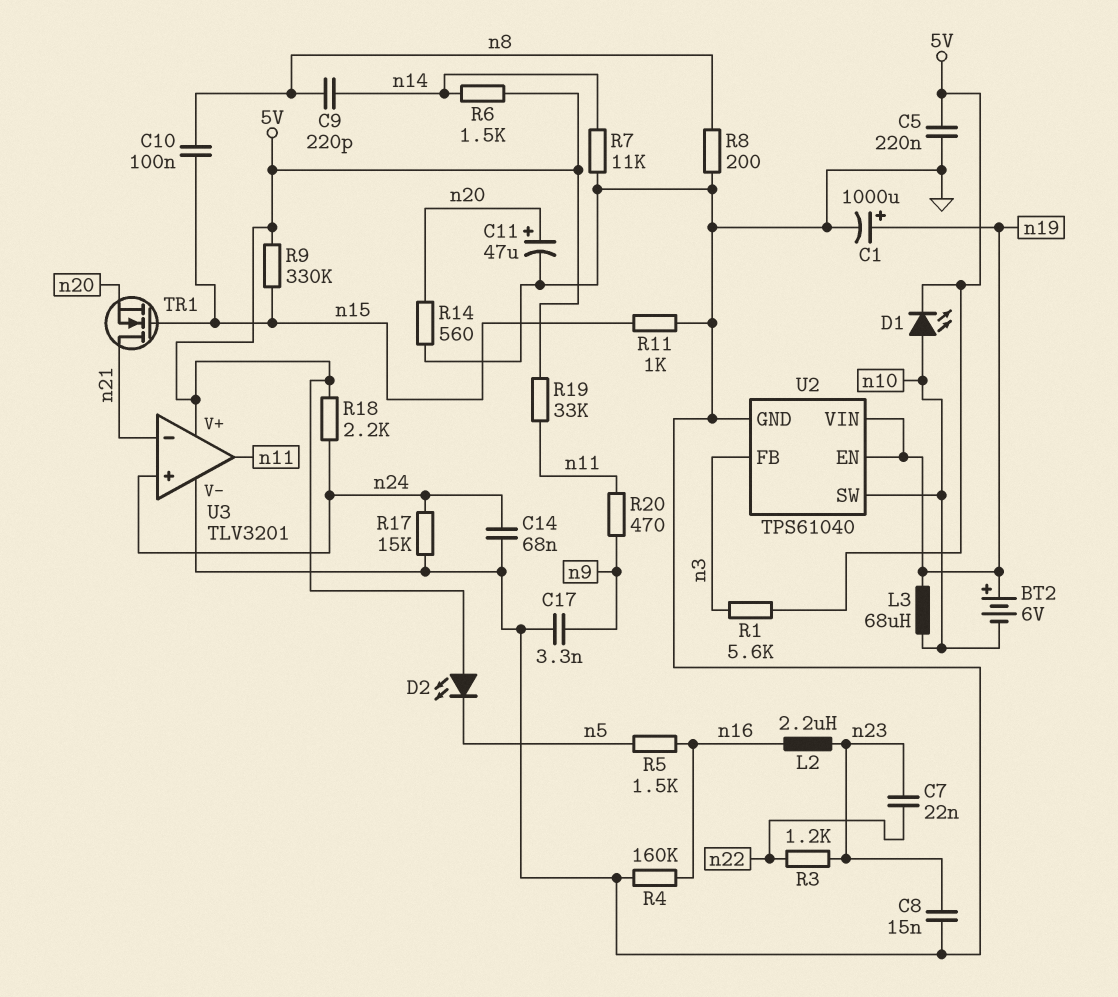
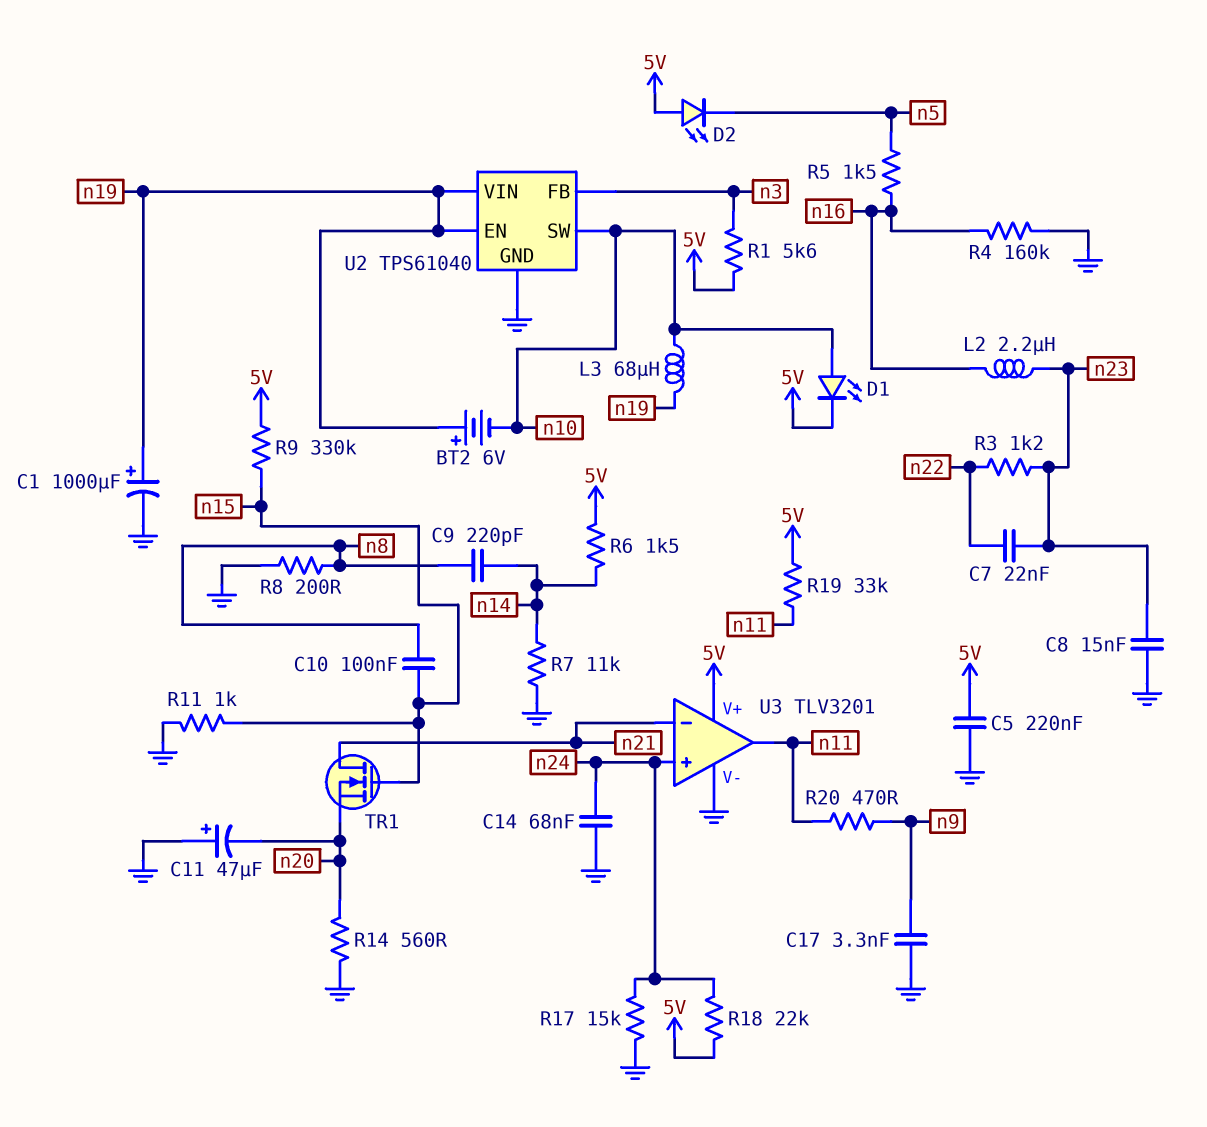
C11: 47uF (plus n20, minus GND) -> 47uF (plus GND, minus n20)
R18: 2.2k (5V, n24) -> 22k (5V, n24)

